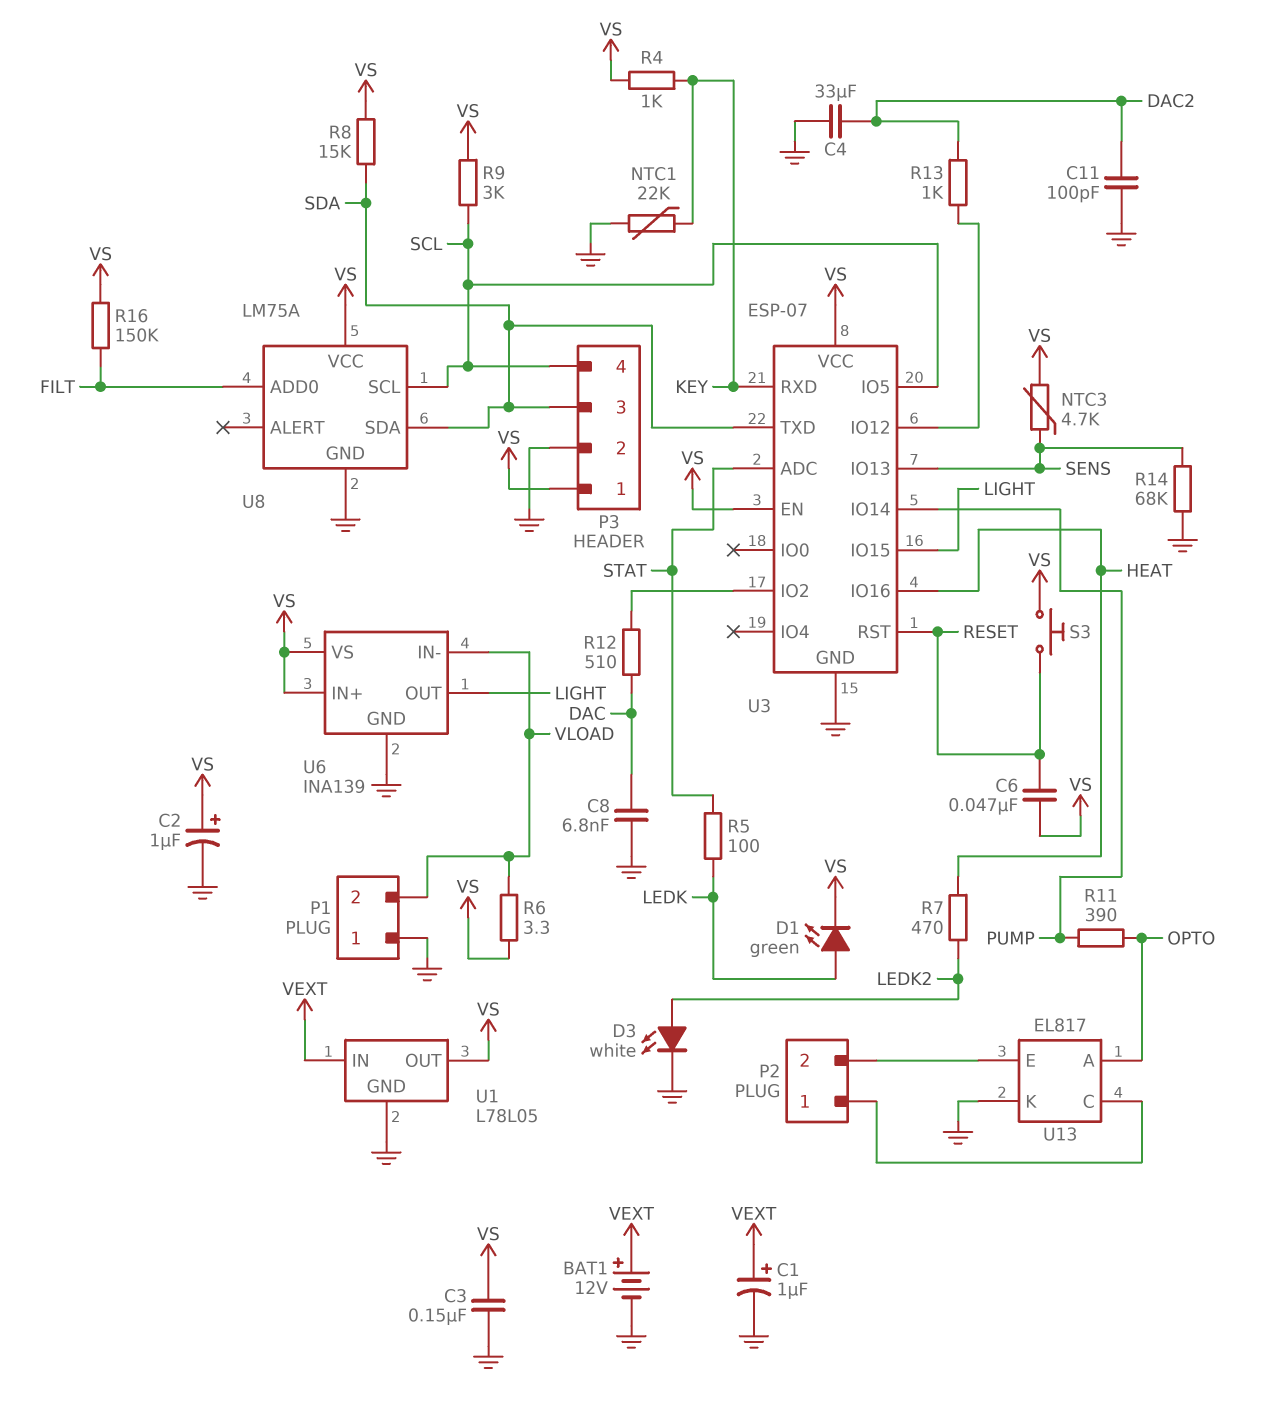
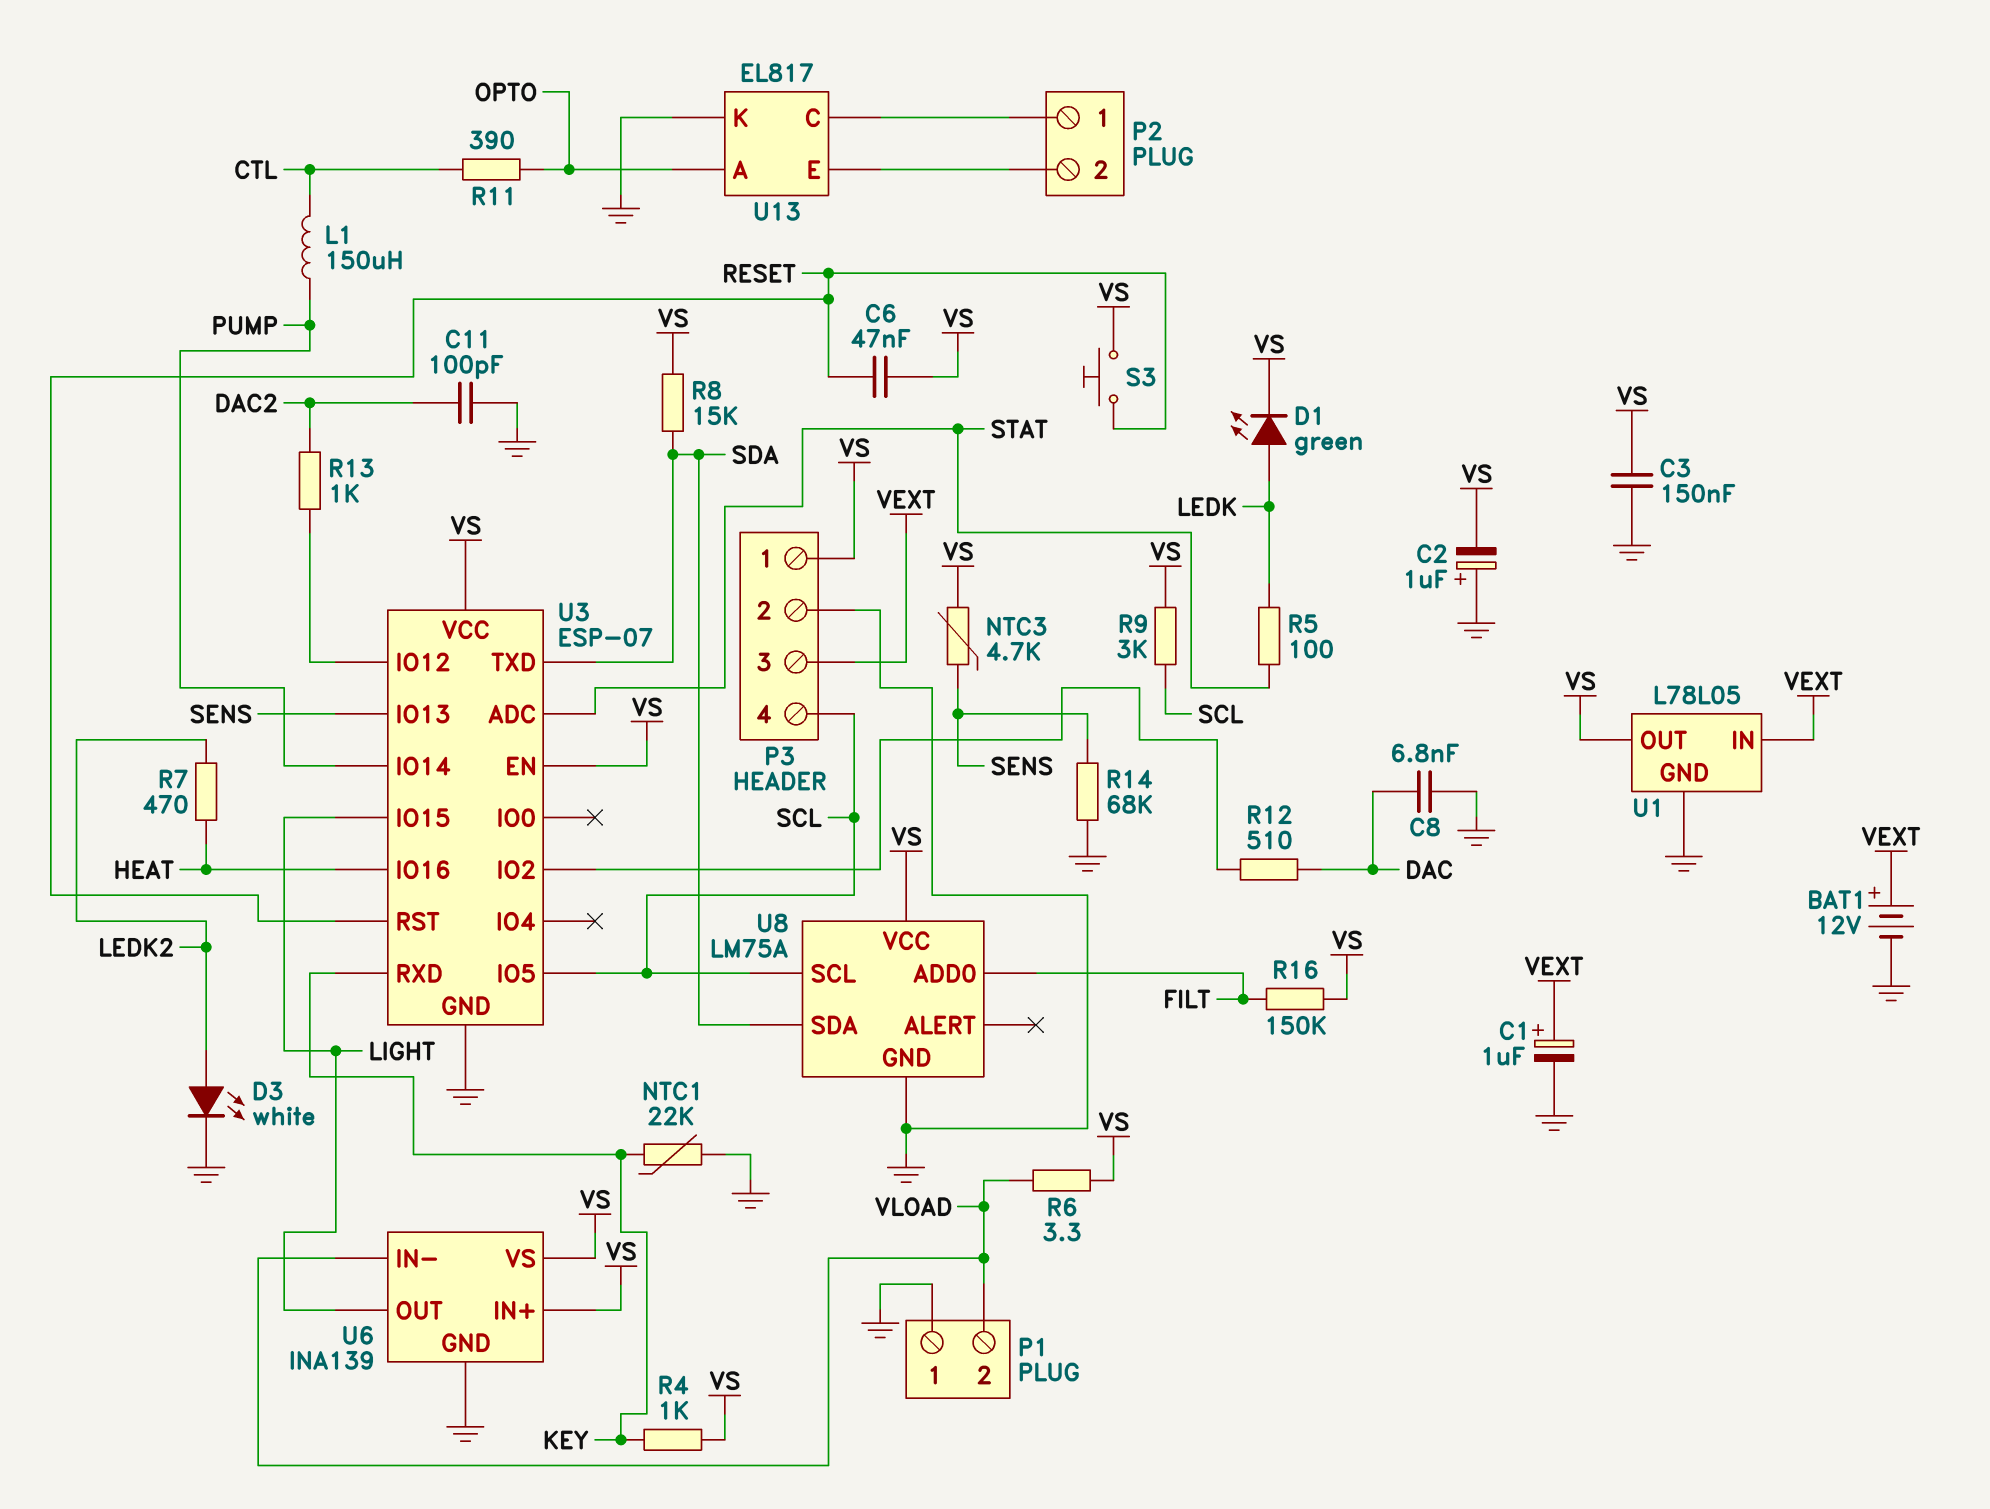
C2: 1uF (plus VS, minus GND) -> 1uF (plus GND, minus VS)
C4: 33uF (DAC2, GND) -> none
L1: none -> 150uH (CTL, PUMP)
P3 pin 3: SDA -> VEXT
R11: 390 (OPTO, PUMP) -> 390 (CTL, OPTO)

